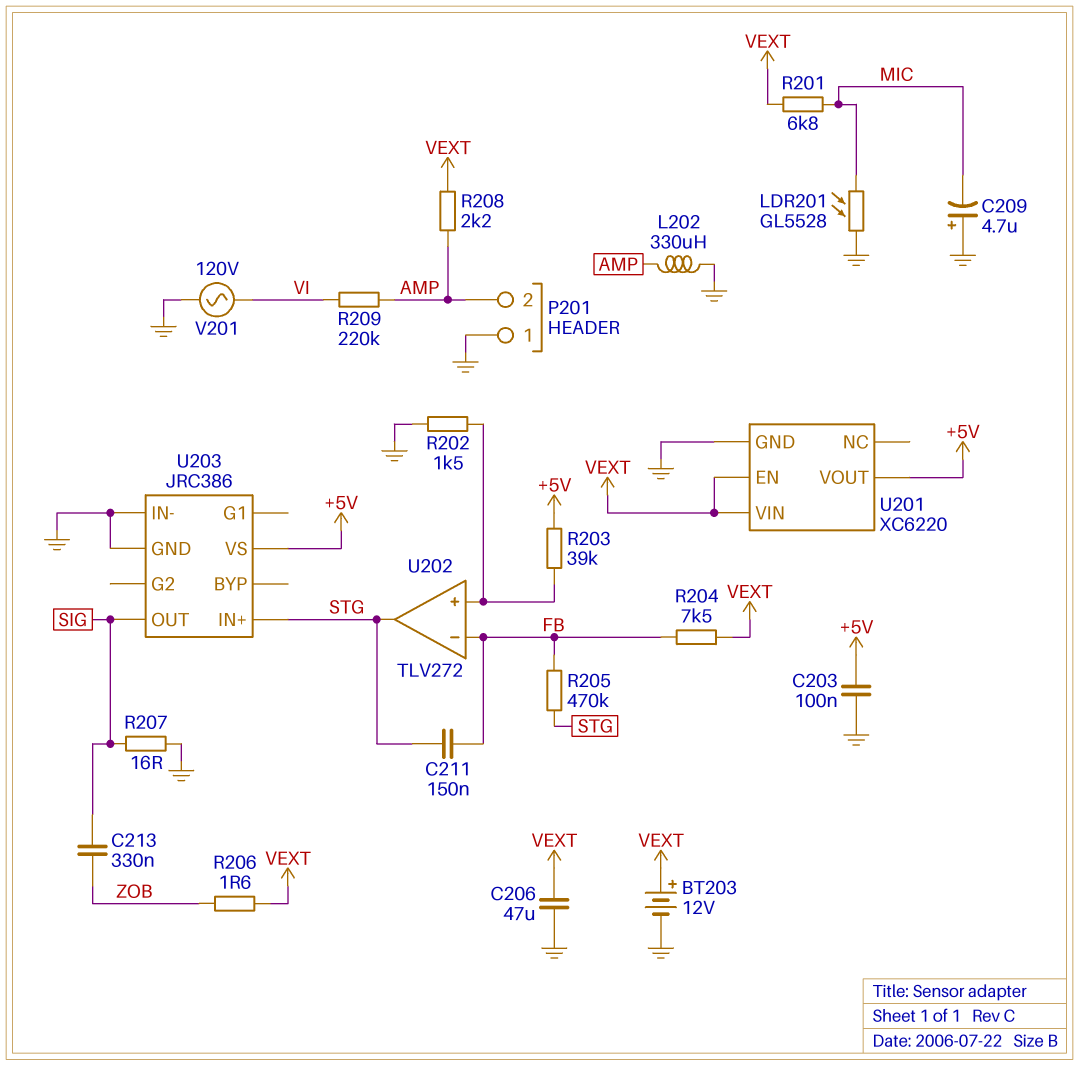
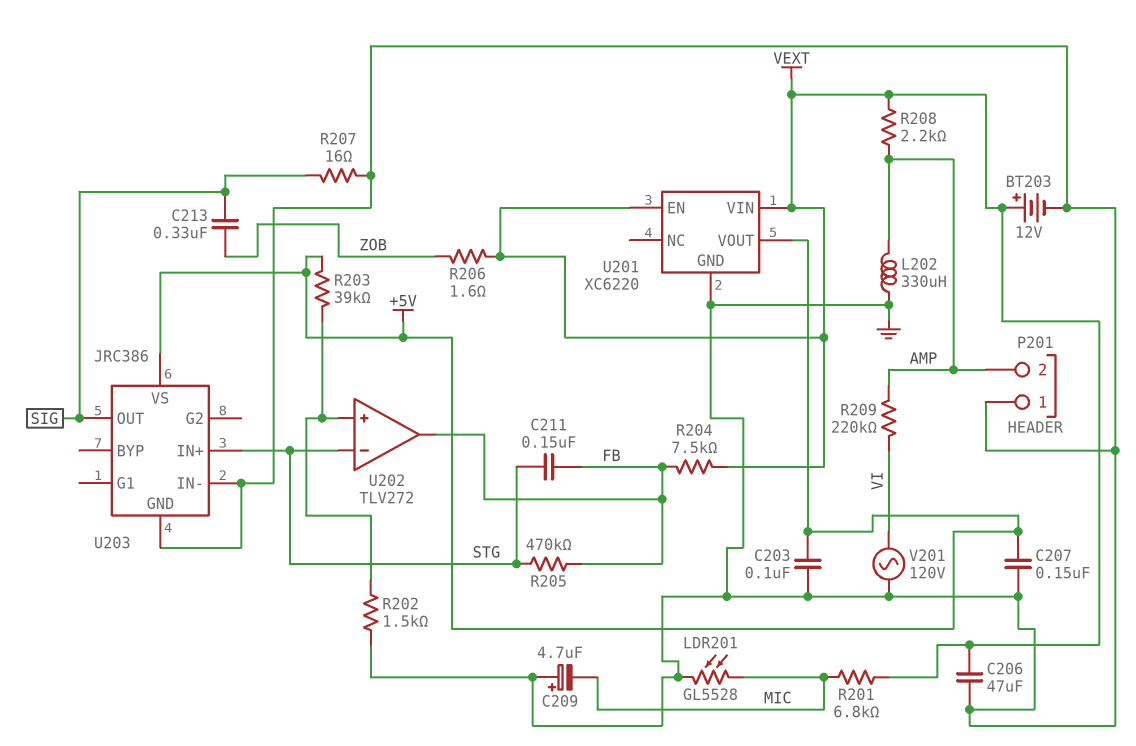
C207: none -> 150nF (+5V, GND)
U202 pin in-: FB -> STG
U202 pin out: STG -> FB

